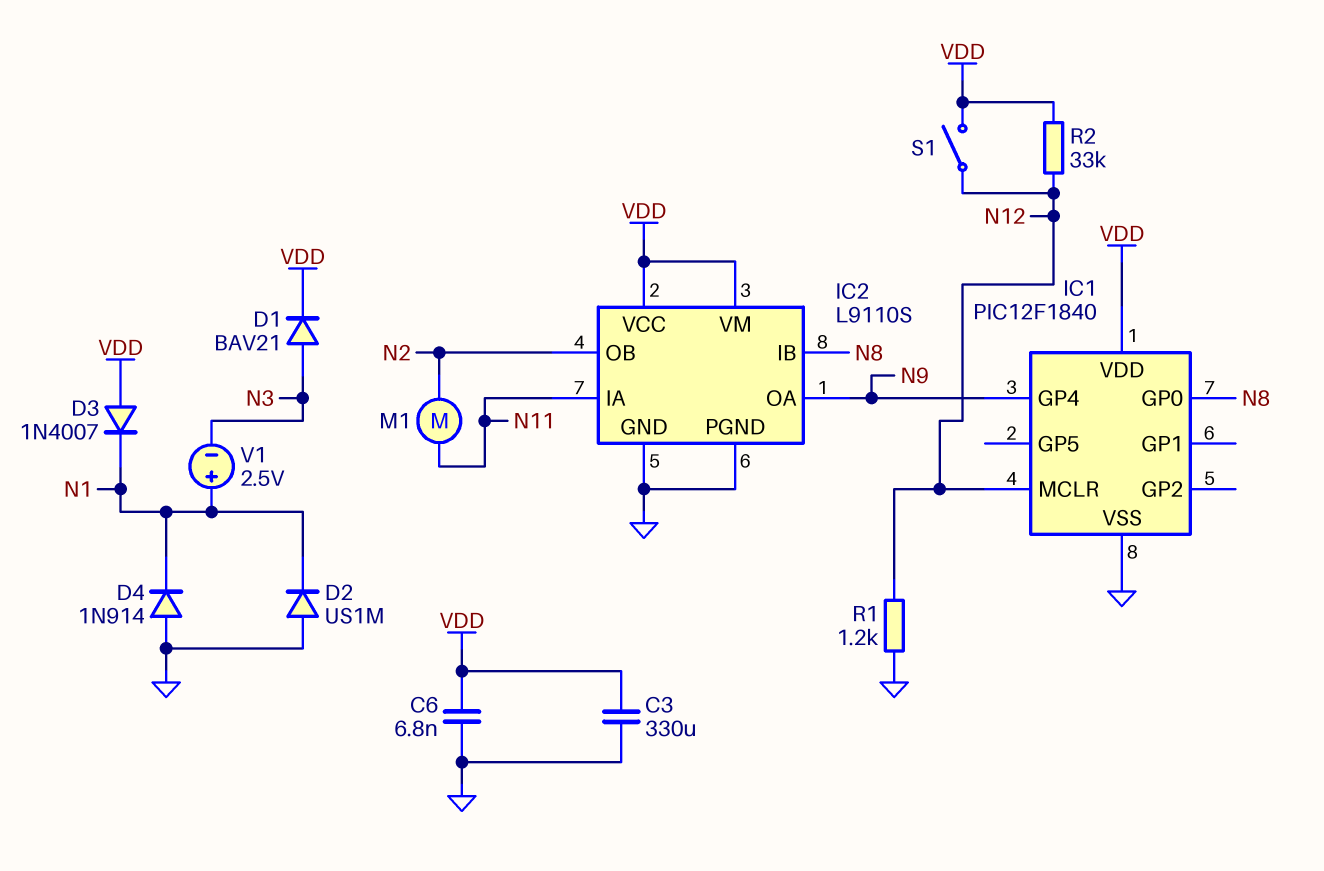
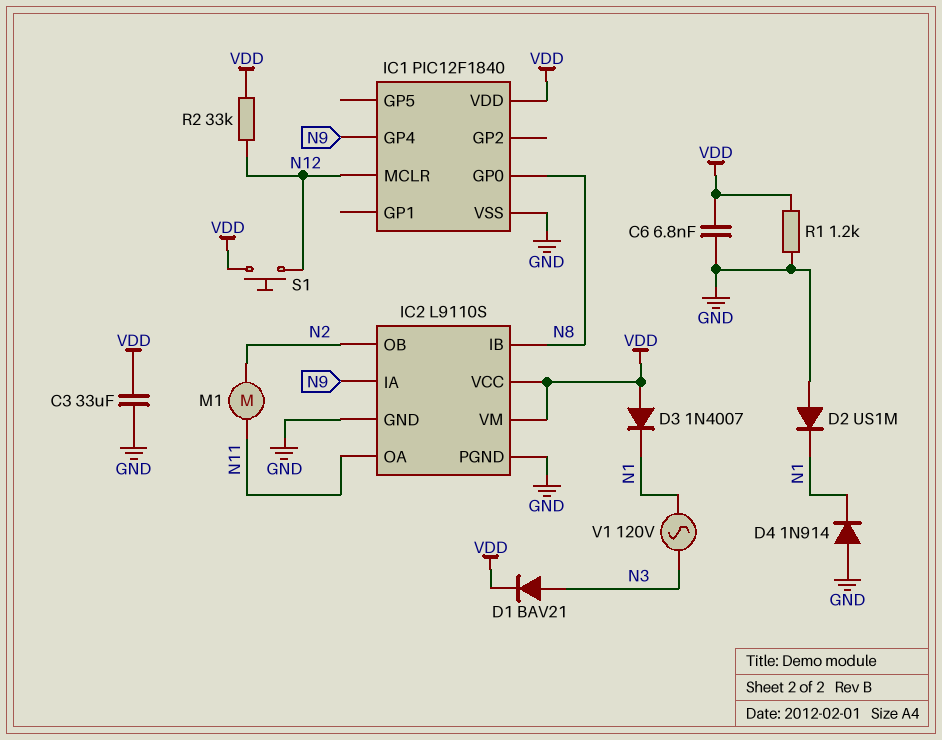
C3: 330uF (GND, VDD) -> 33uF (GND, VDD)
IC2 pin IA: N11 -> N9
IC2 pin OA: N9 -> N11
R1: 1.2k (GND, N12) -> 1.2k (GND, VDD)
S1: switch (N12, VDD) -> button (N12, VDD)
V1: 2.5V (plus N1, minus N3) -> AC 120V (N1, N3)

